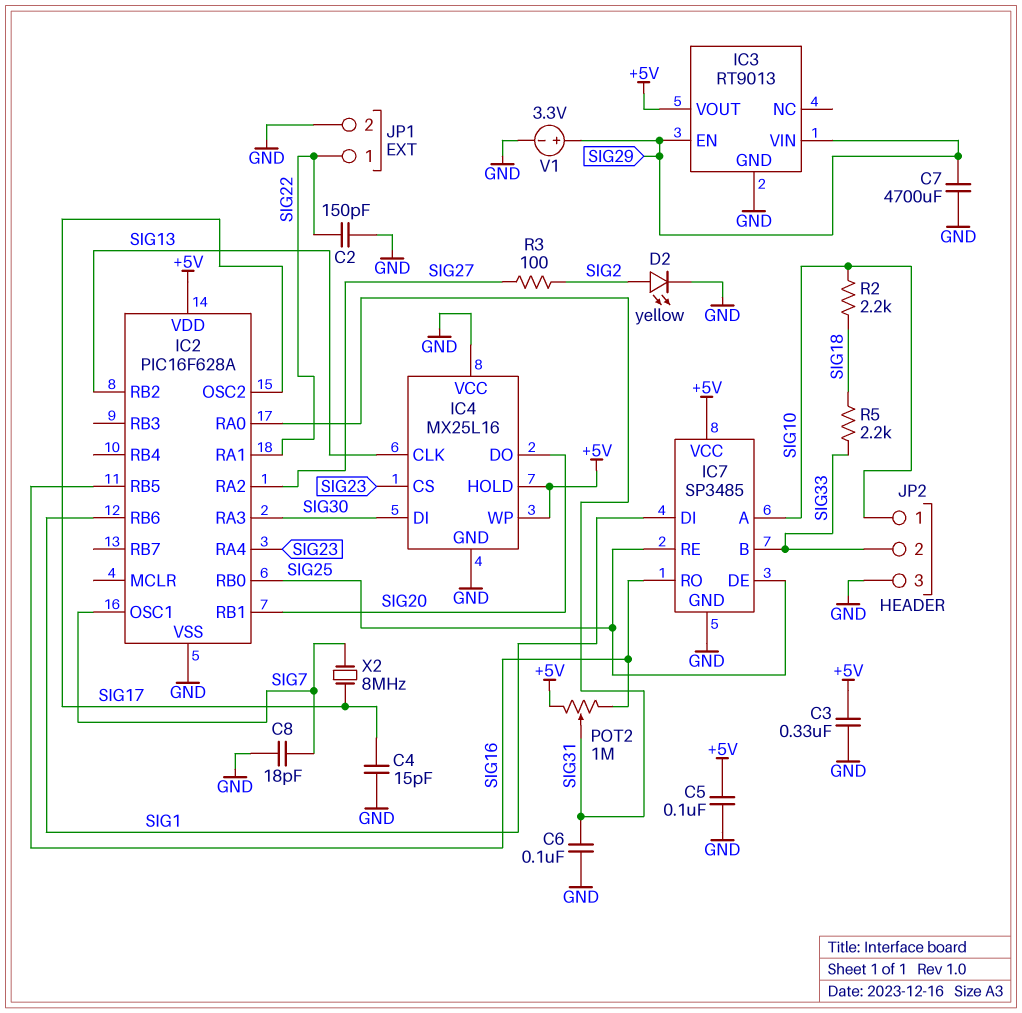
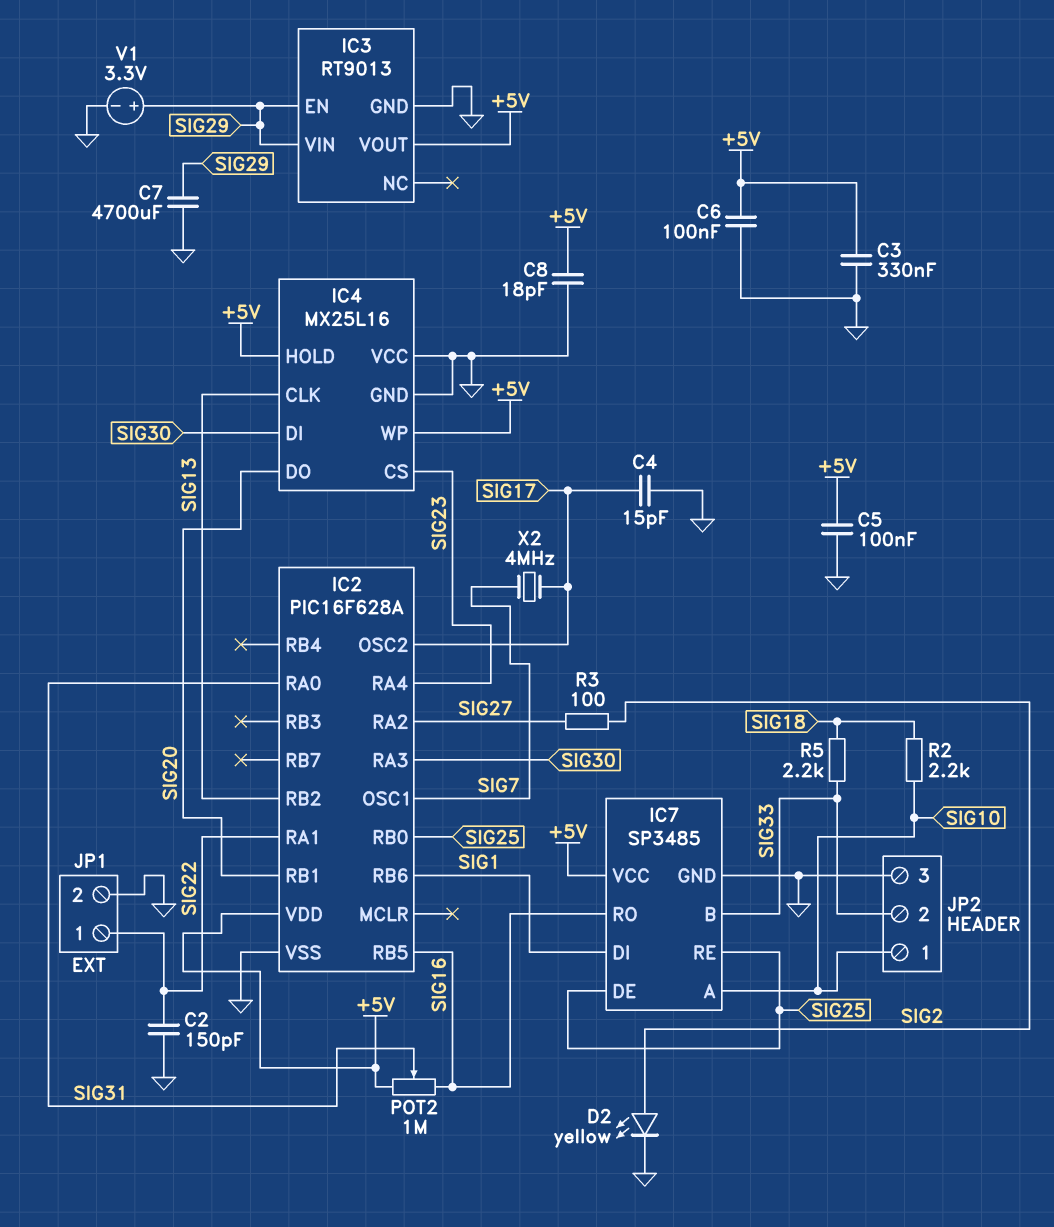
C6: 100nF (GND, SIG31) -> 100nF (+5V, GND)
C8: 18pF (GND, SIG7) -> 18pF (+5V, GND)
X2: 8MHz (SIG7, SIG17) -> 4MHz (SIG7, SIG17)

